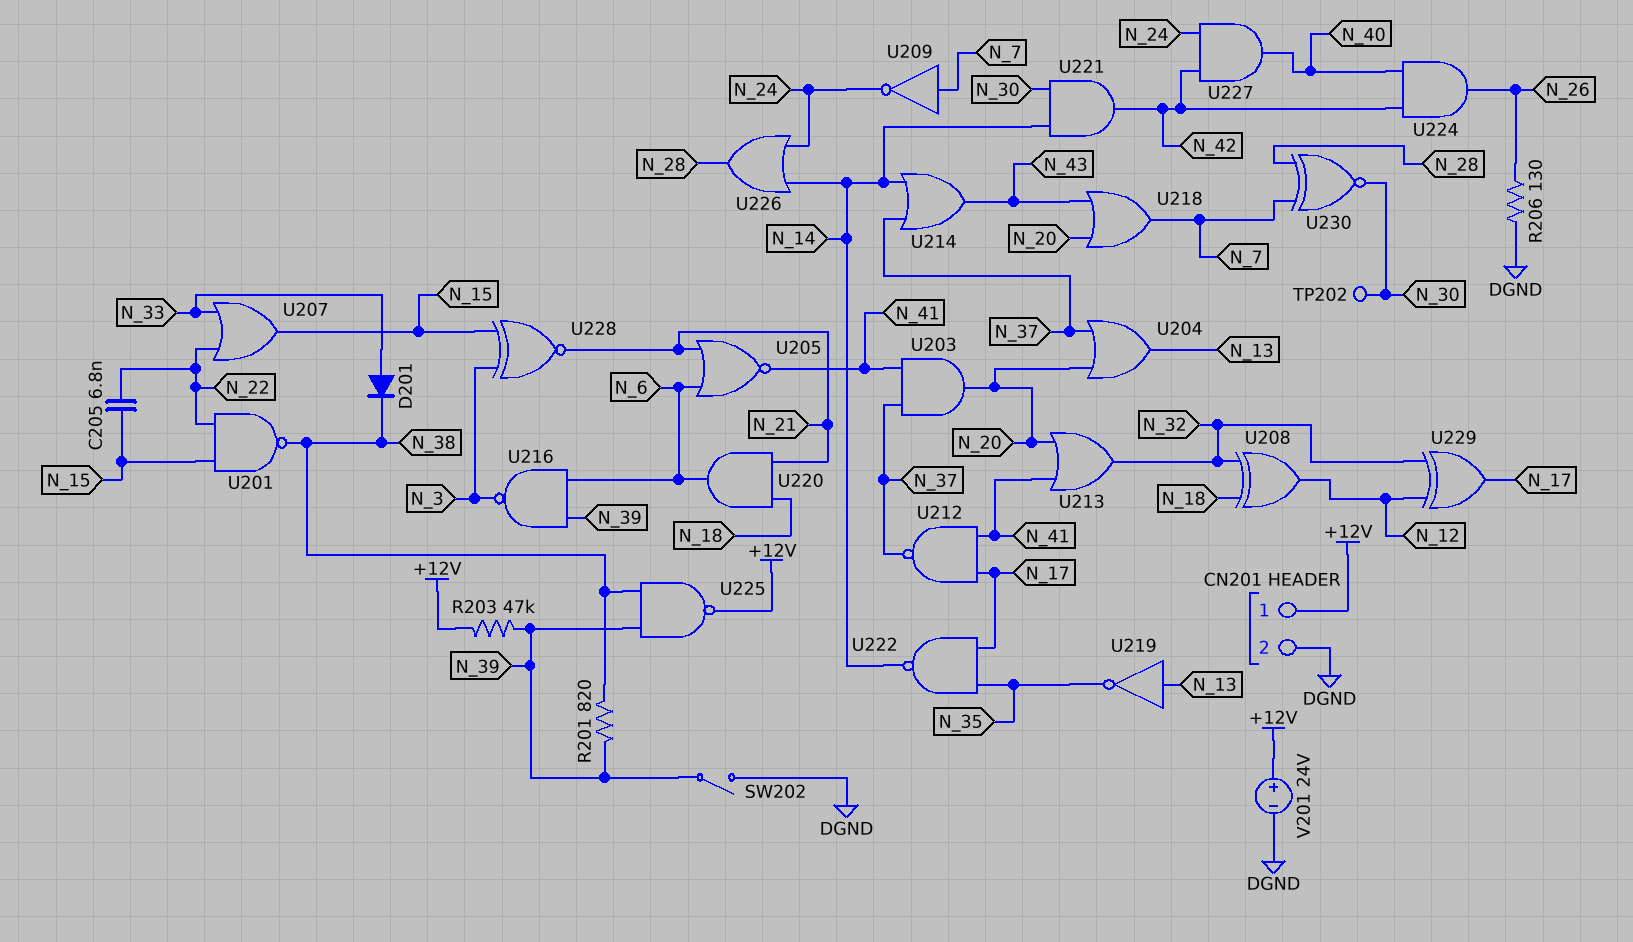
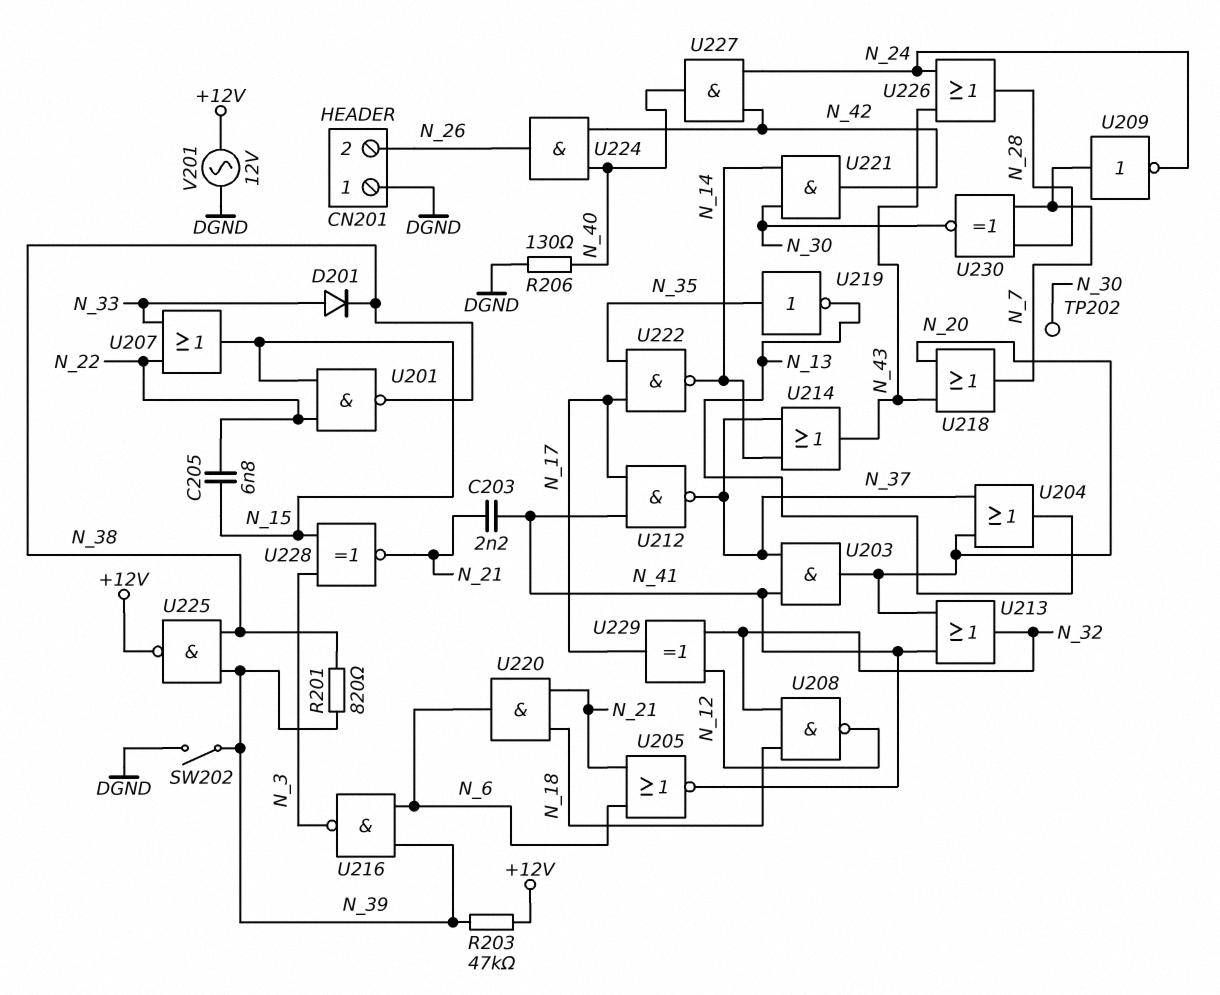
C203: none -> 2.2nF (N_21, N_41)
CN201 pin 1: +12V -> DGND
CN201 pin 2: DGND -> N_26
R206: 130 (DGND, N_26) -> 130 (DGND, N_40)
U208: XOR (in N_18, in N_32, out N_12) -> NAND (in N_18, in N_32, out N_12)
U219: NOT (in N_13, out N_35) -> NOT (in N_35, out N_13)
U226: OR (in N_14, in N_24, out N_28) -> OR (in N_24, in N_43, out N_28)
V201: 24V (plus +12V, minus DGND) -> AC 12V (+12V, DGND)

